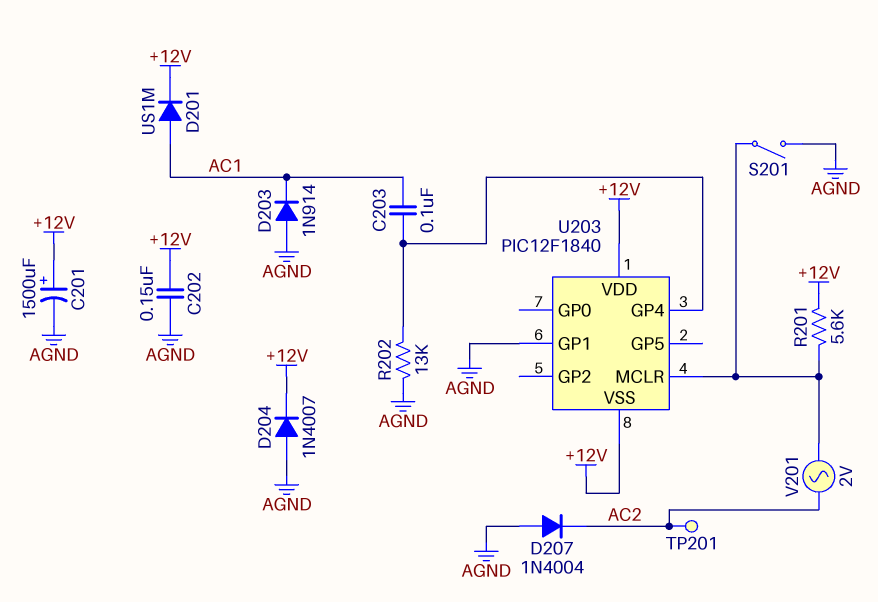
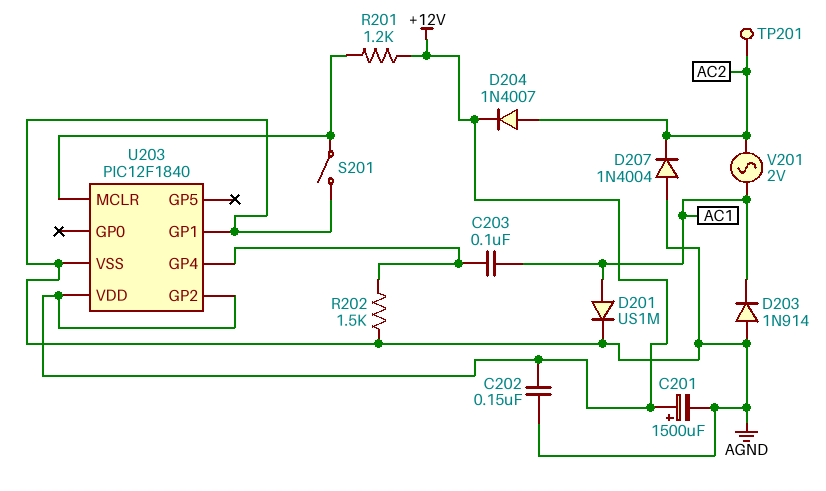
D201: diode US1M (A AC1, K +12V) -> diode US1M (A AC1, K AGND)
D204: diode 1N4007 (A AGND, K +12V) -> diode 1N4007 (A AC2, K +12V)
R201: 5.6k (+12V, U203/MCLR) -> 1.2k (+12V, U203/MCLR)
R202: 13k (AGND, U203/GP4) -> 1.5k (AGND, U203/GP4)
U203 pin GP2: none -> +12V
U203 pin VSS: +12V -> AGND
V201: AC 2V (AC2, U203/MCLR) -> AC 2V (AC1, AC2)

